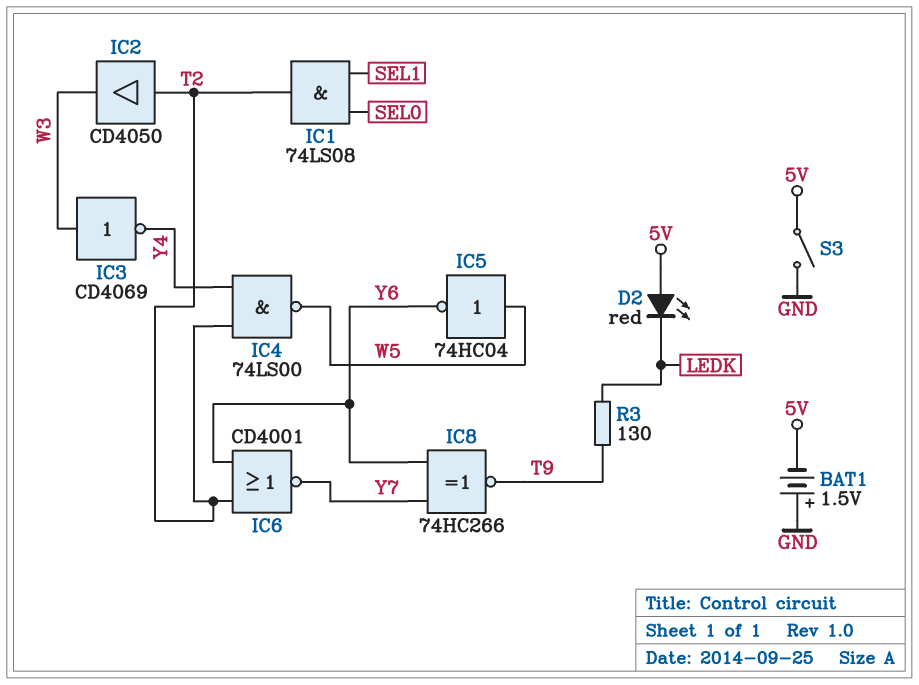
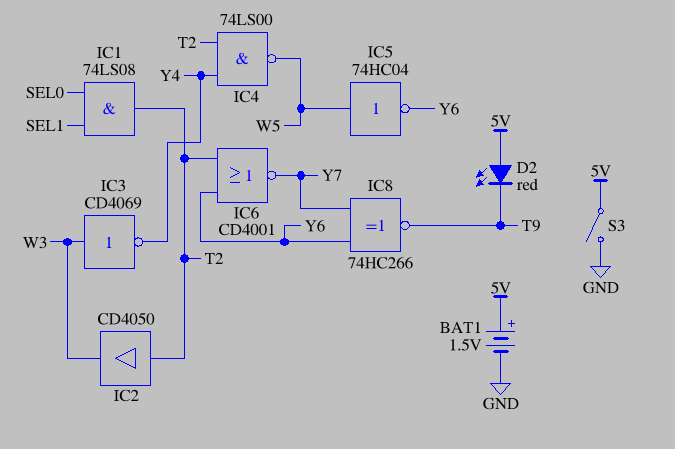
BAT1: 1.5V (plus GND, minus 5V) -> 1.5V (plus 5V, minus GND)
D2: LED red (A 5V, K LEDK) -> LED red (A 5V, K T9)
R3: 130 (LEDK, T9) -> none

